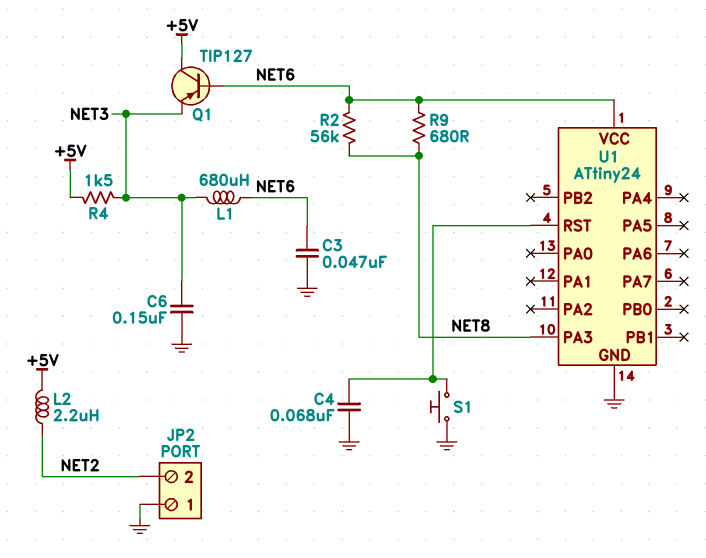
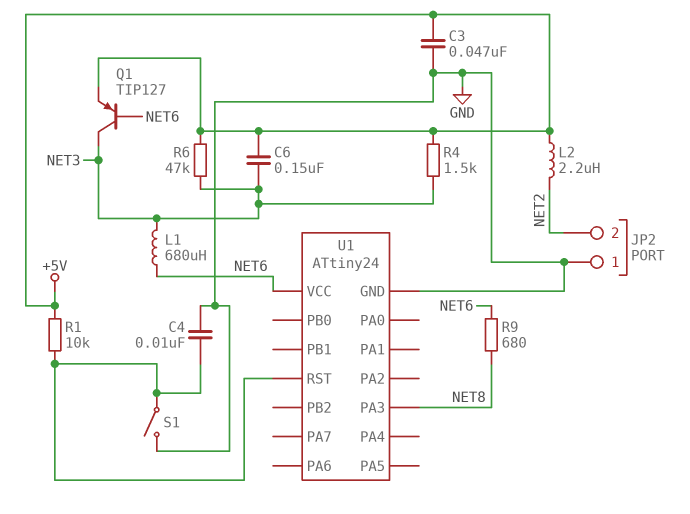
C3: 47nF (GND, NET6) -> 47nF (+5V, GND)
C4: 68nF (GND, U1/RST) -> 10nF (GND, U1/RST)
C6: 150nF (GND, NET3) -> 150nF (+5V, NET3)
Q1: PNP TIP127 (B NET6, C +5V, E NET3) -> PNP TIP127 (B NET6, C NET3, E +5V)
R1: none -> 10k (+5V, U1/RST)
R2: 56k (NET6, NET8) -> none
R6: none -> 47k (+5V, NET3)
S1: button (GND, U1/RST) -> switch (GND, U1/RST)

